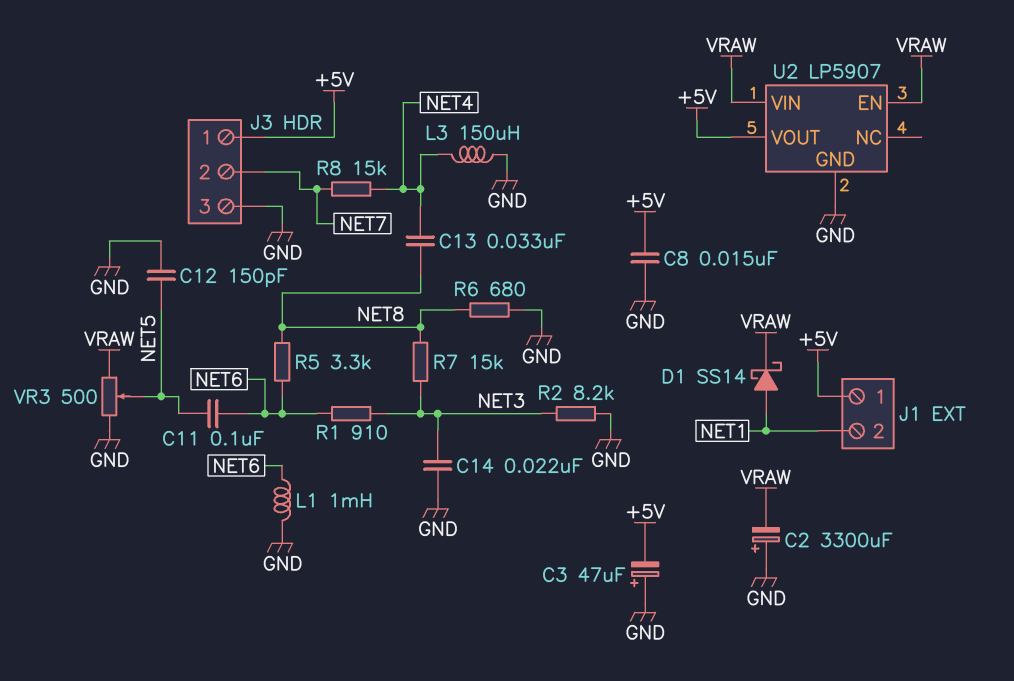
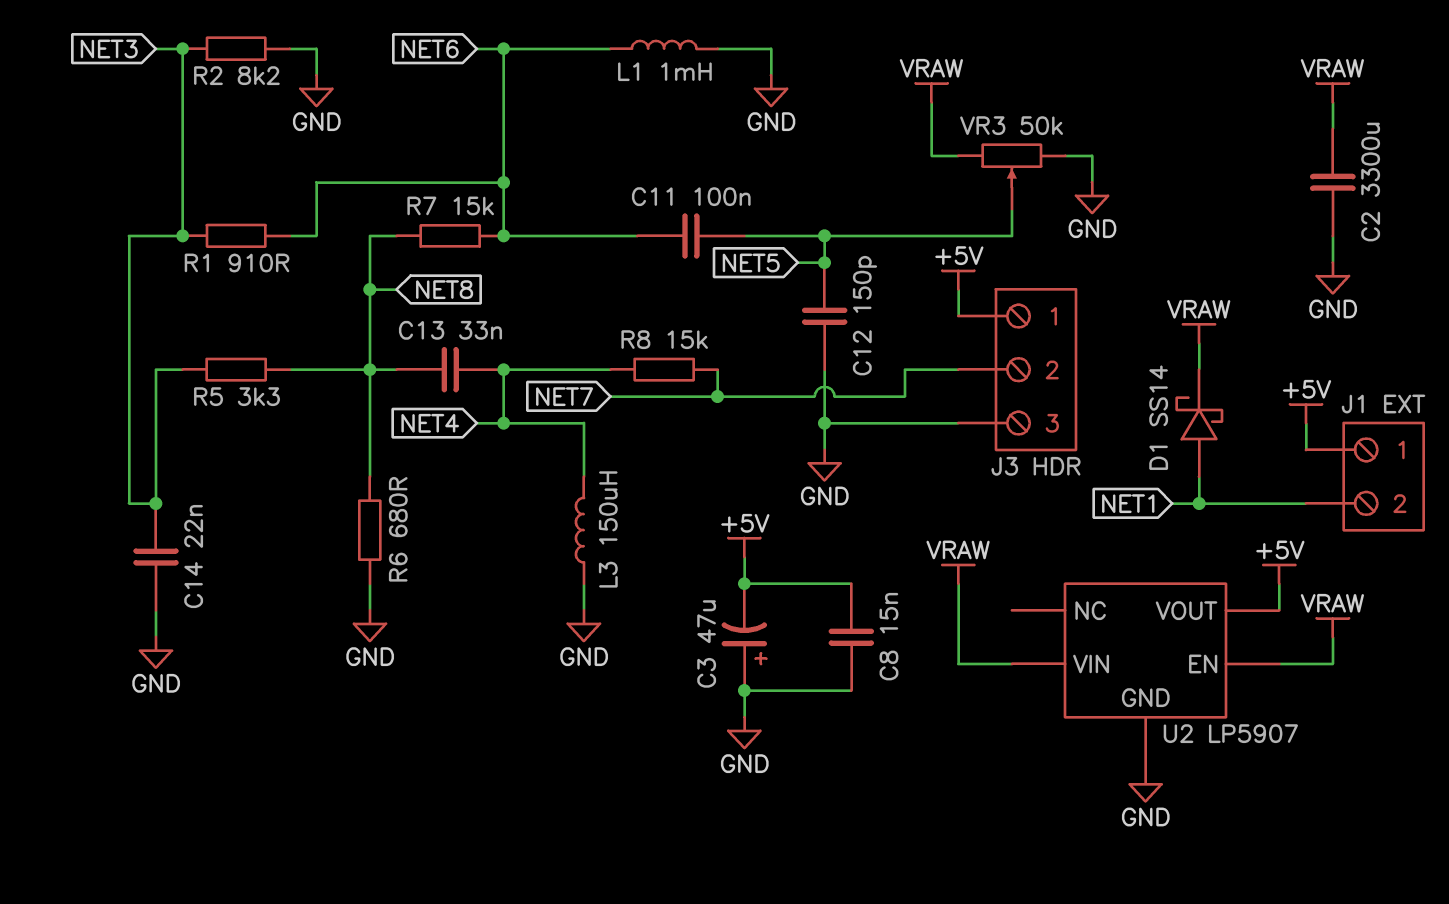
C2: 3300uF (plus GND, minus VRAW) -> 3300uF (GND, VRAW)
R5: 3.3k (NET6, NET8) -> 3.3k (NET3, NET8)
R7: 15k (NET3, NET8) -> 15k (NET6, NET8)
VR3: 500 (GND, VRAW, wiper NET5) -> 50k (GND, VRAW, wiper NET5)

